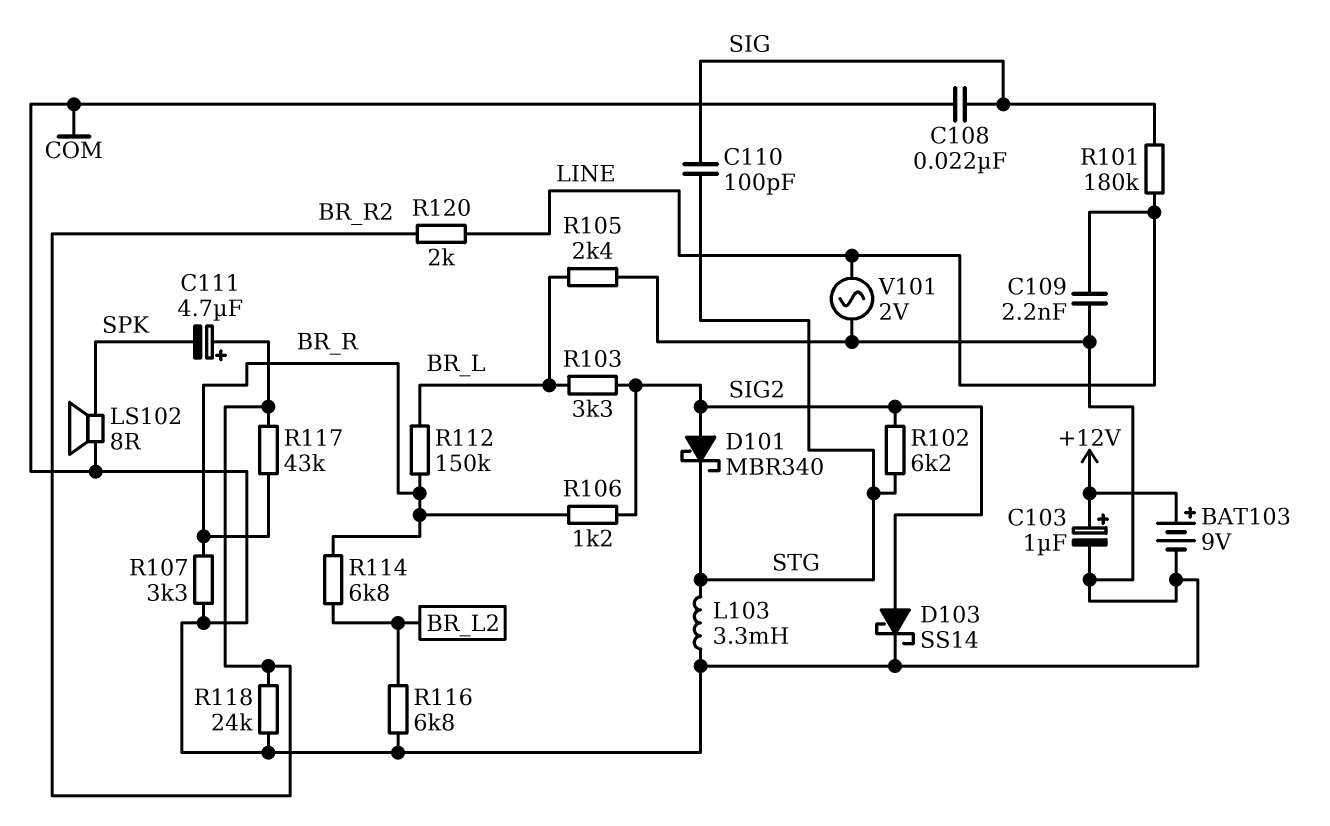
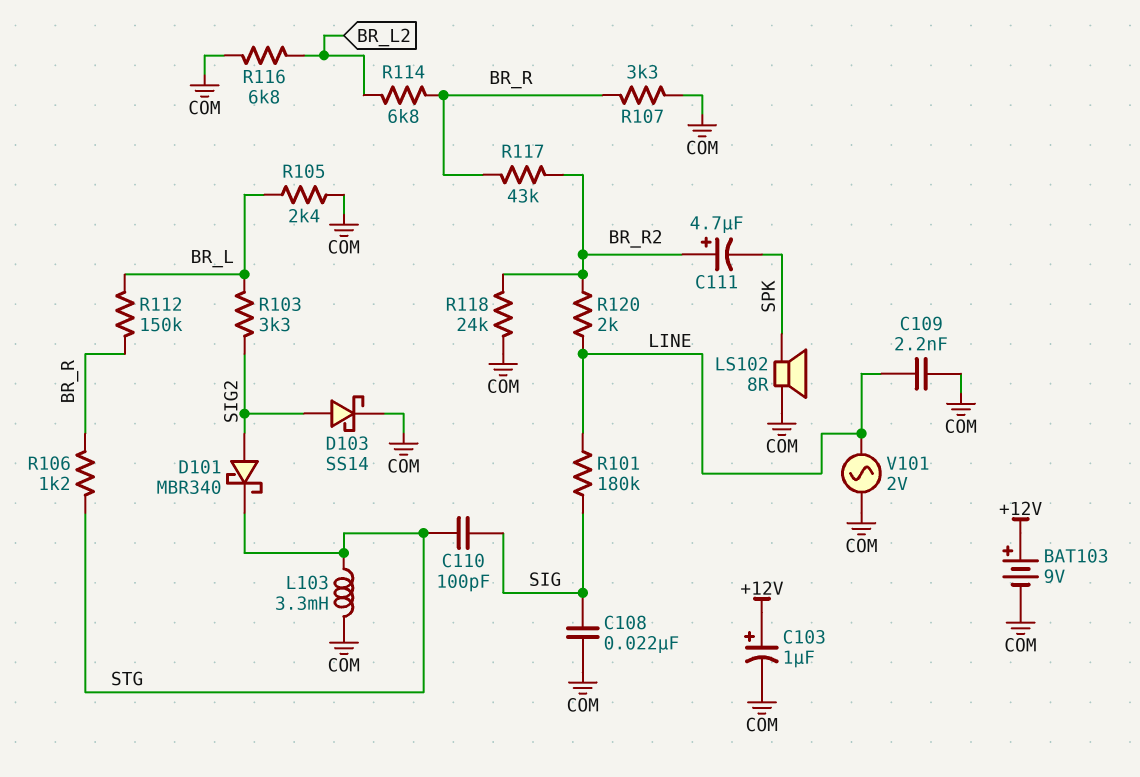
R102: 6.2k (SIG2, STG) -> none
R106: 1.2k (BR_R, SIG2) -> 1.2k (BR_R, STG)

